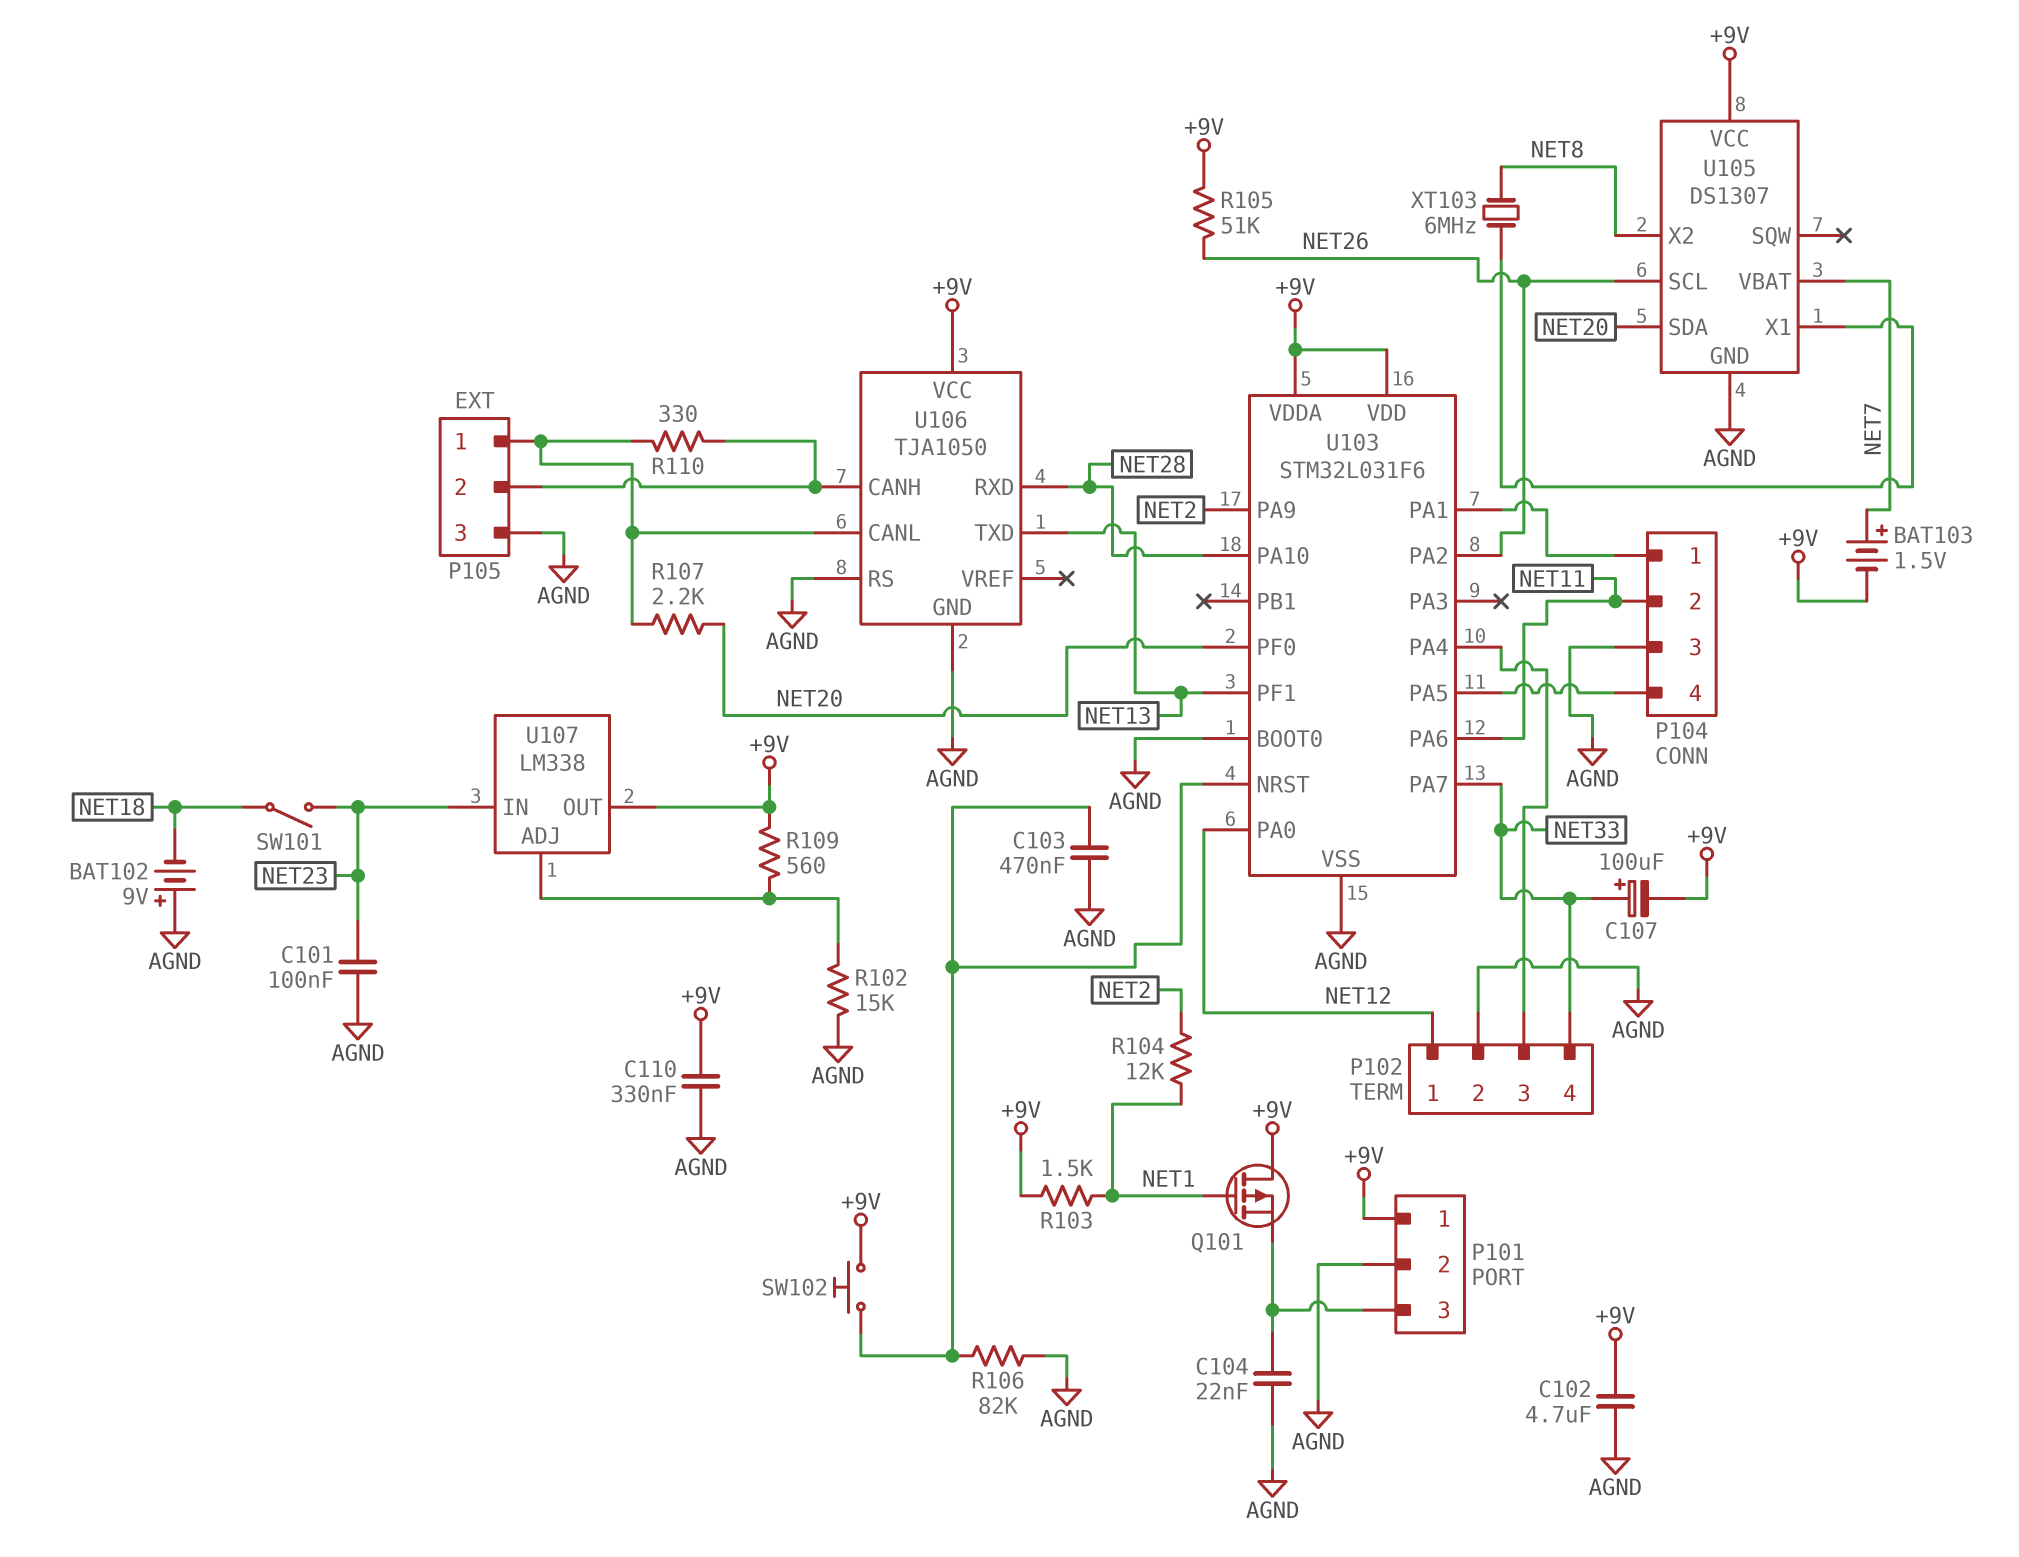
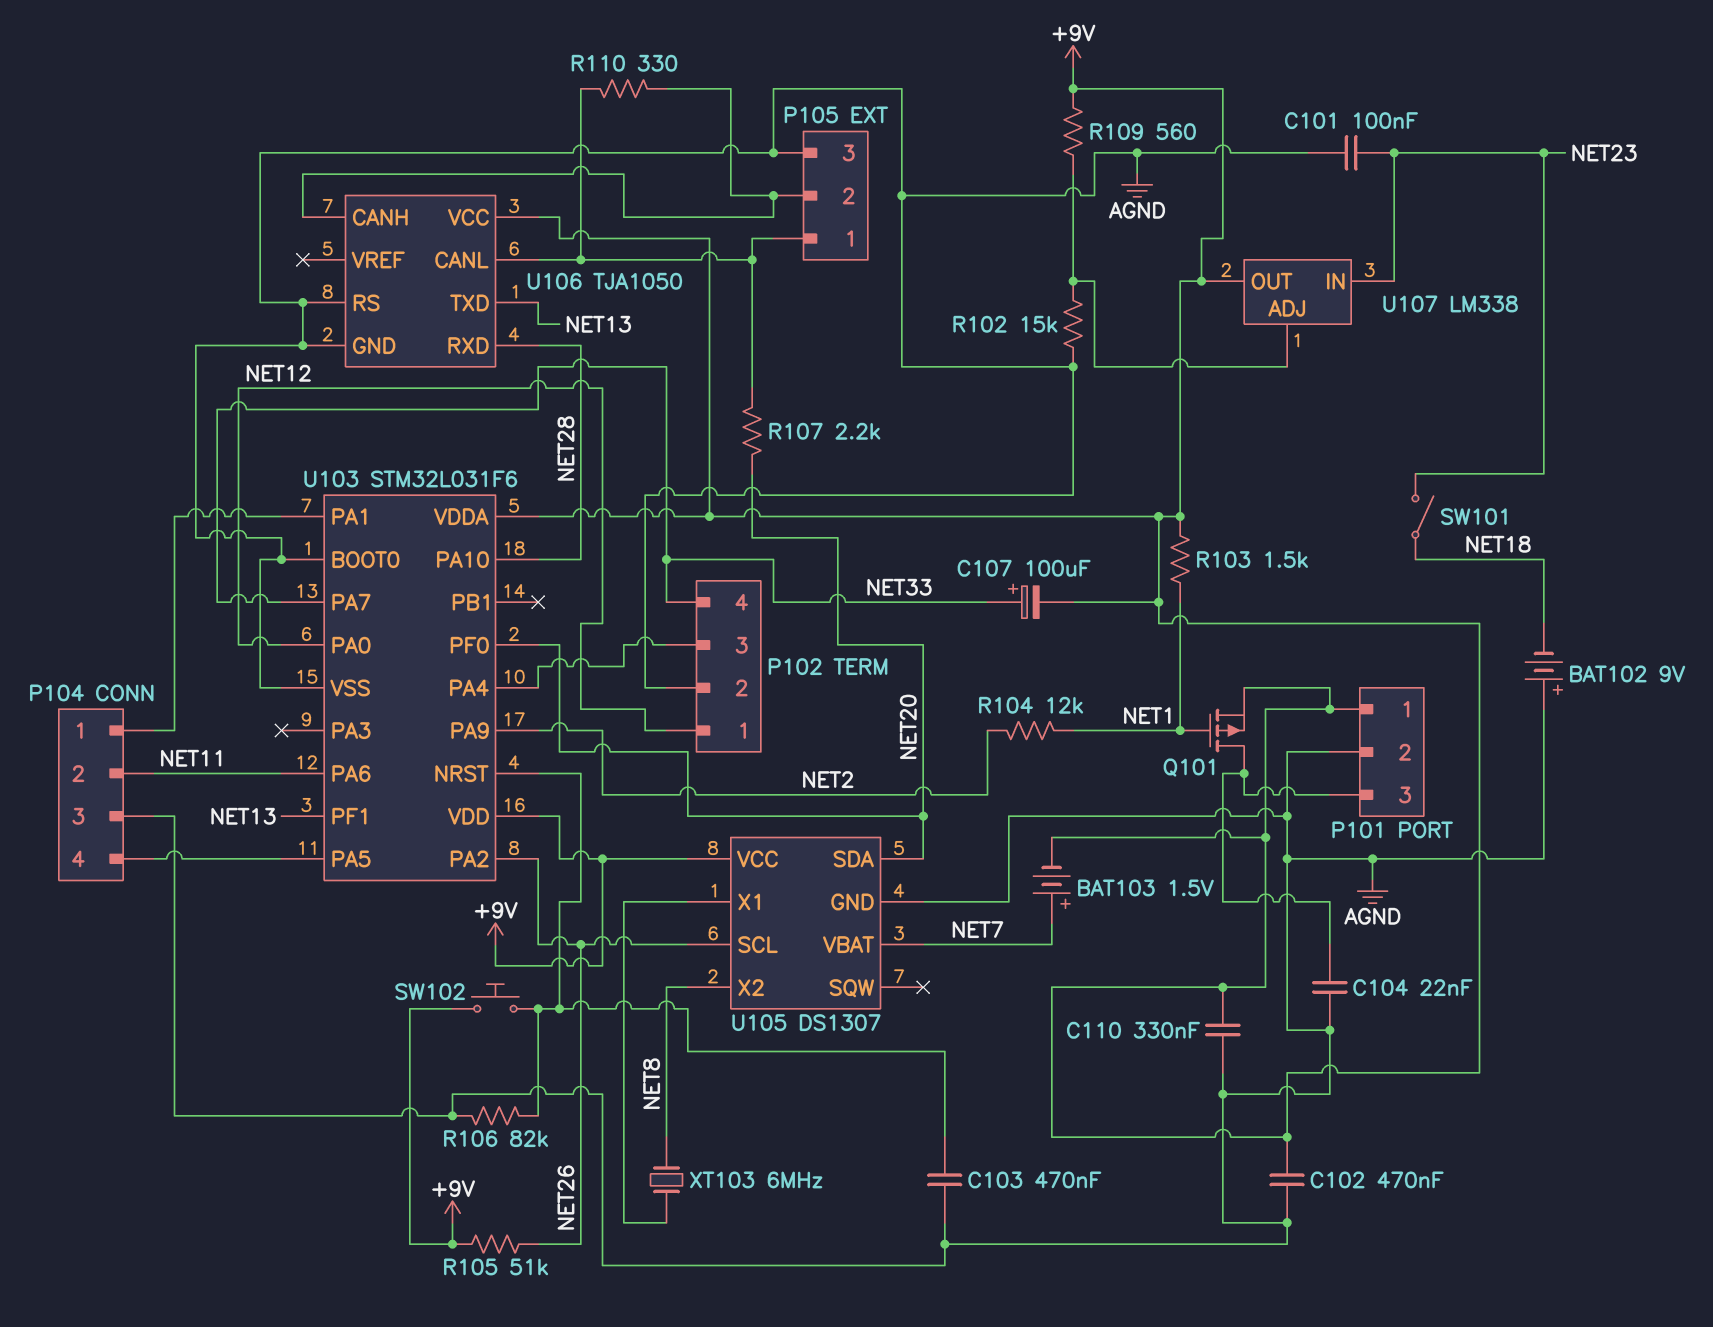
C102: 4.7uF (+9V, AGND) -> 470nF (+9V, AGND)
Q101: PMOS (G NET1, D +9V, S P101/3) -> PMOS (G NET1, D P101/3, S +9V)

